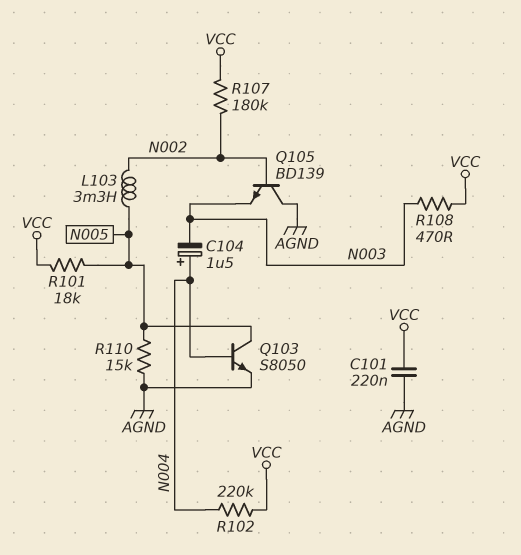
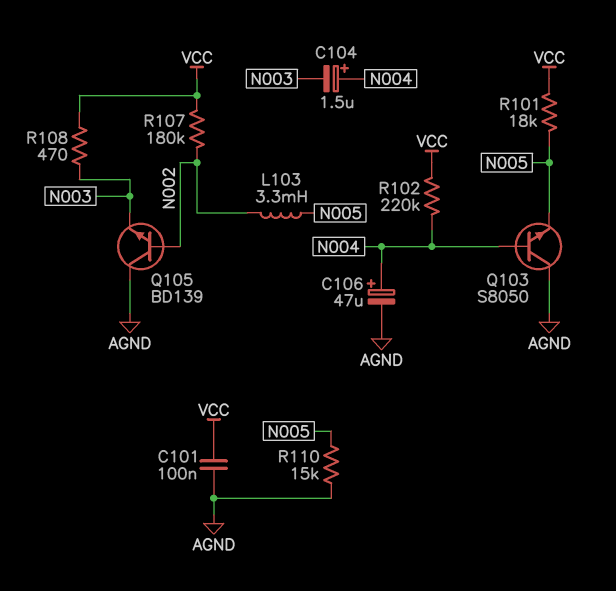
C101: 220nF (AGND, VCC) -> 100nF (AGND, VCC)
C106: none -> 47uF (plus N004, minus AGND)
Q103: NPN S8050 (B N004, C N005, E AGND) -> NPN S8050 (B N004, C AGND, E N005)

